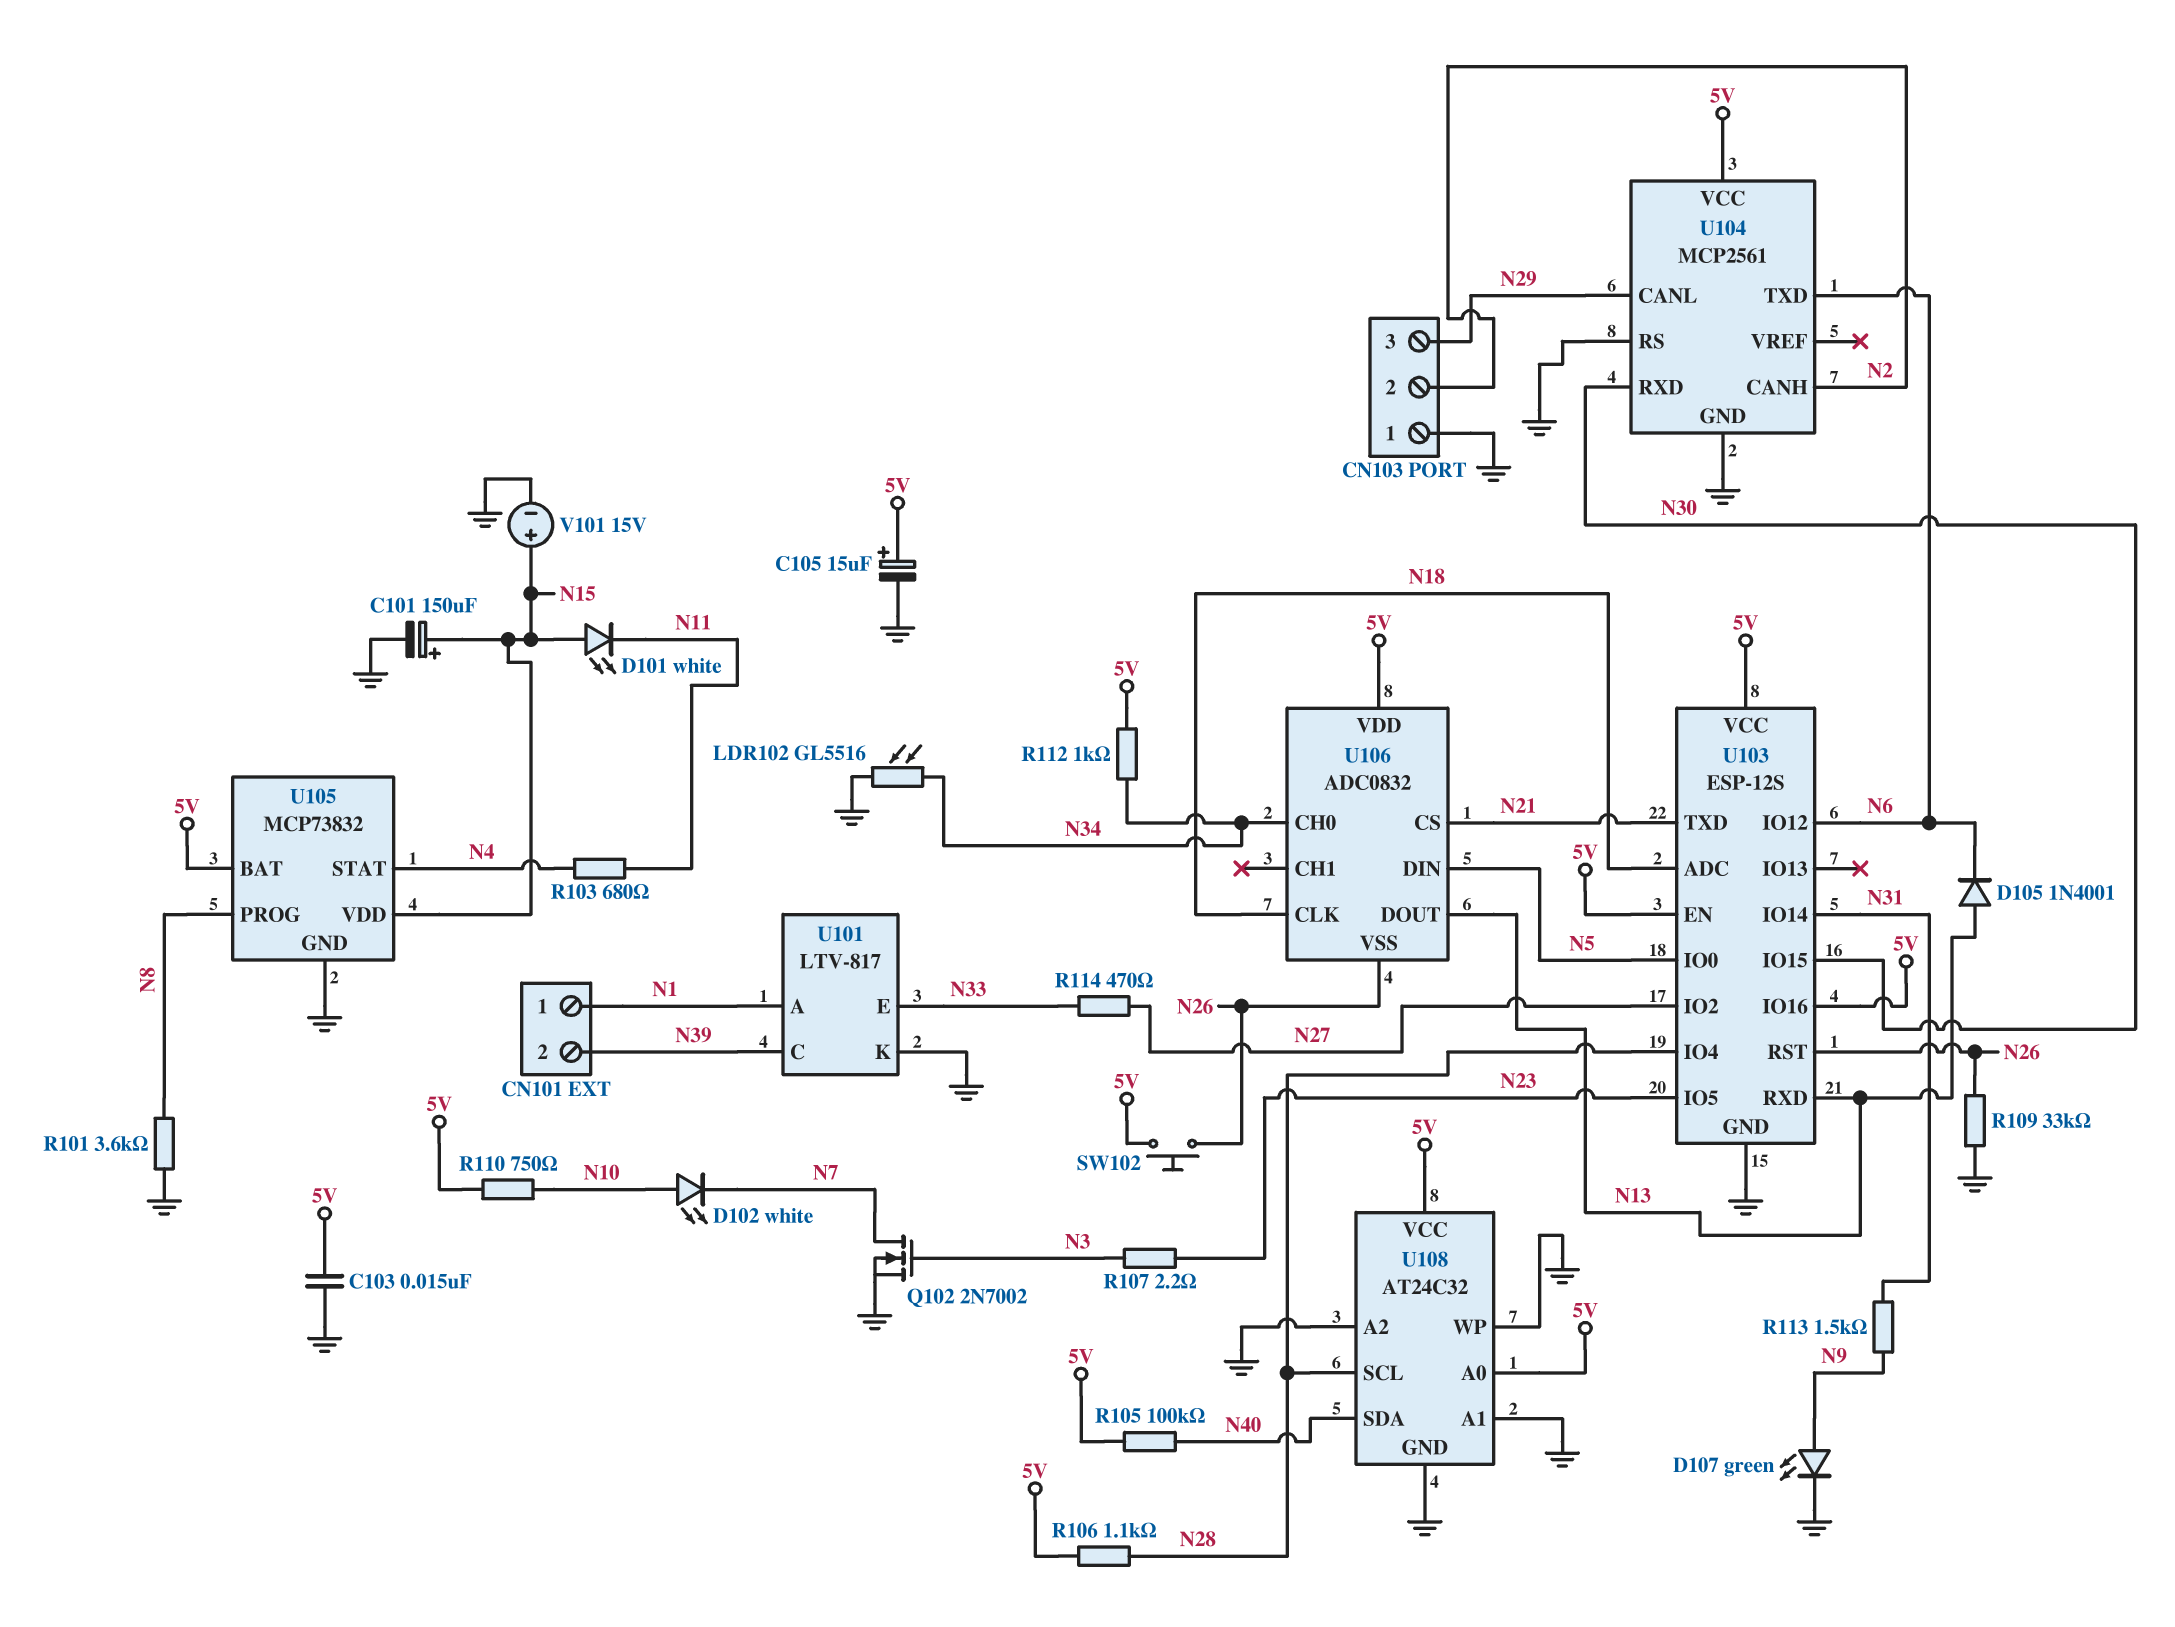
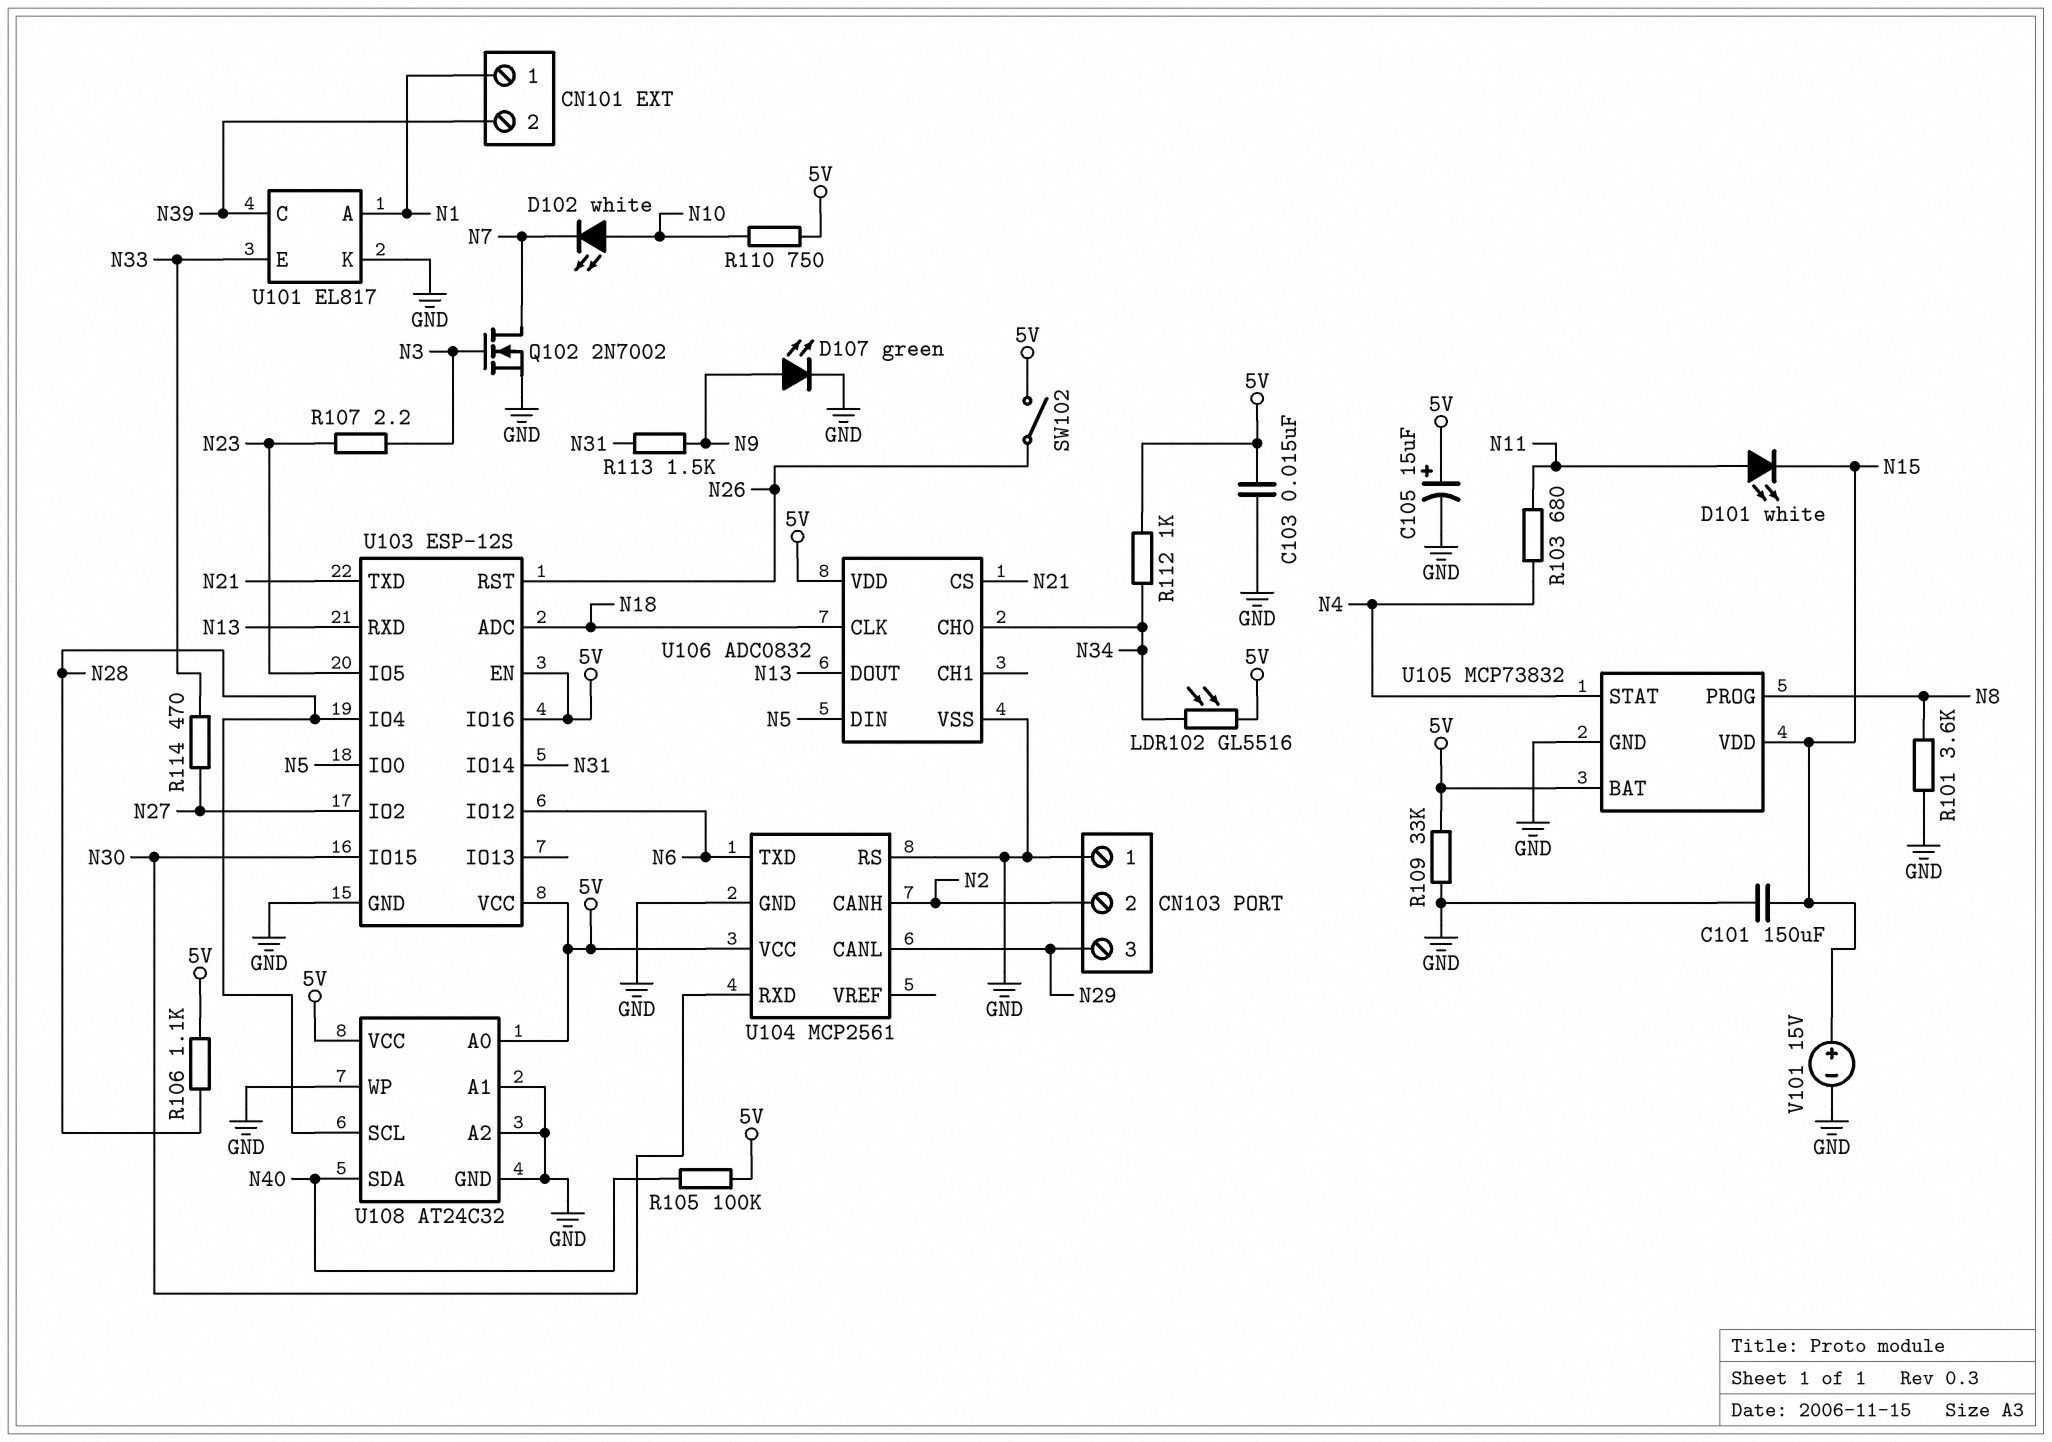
C101: 150uF (plus N15, minus GND) -> 150uF (GND, N15)
D101: LED white (A N15, K N11) -> LED white (A N11, K N15)
D105: diode 1N4001 (A N13, K N6) -> none
LDR102: GL5516 (GND, N34) -> GL5516 (5V, N34)
R109: 33k (GND, N26) -> 33k (5V, GND)
SW102: button (5V, N26) -> switch (5V, N26)
U101: LTV-817 -> EL817
U106 pin VSS: N26 -> GND

